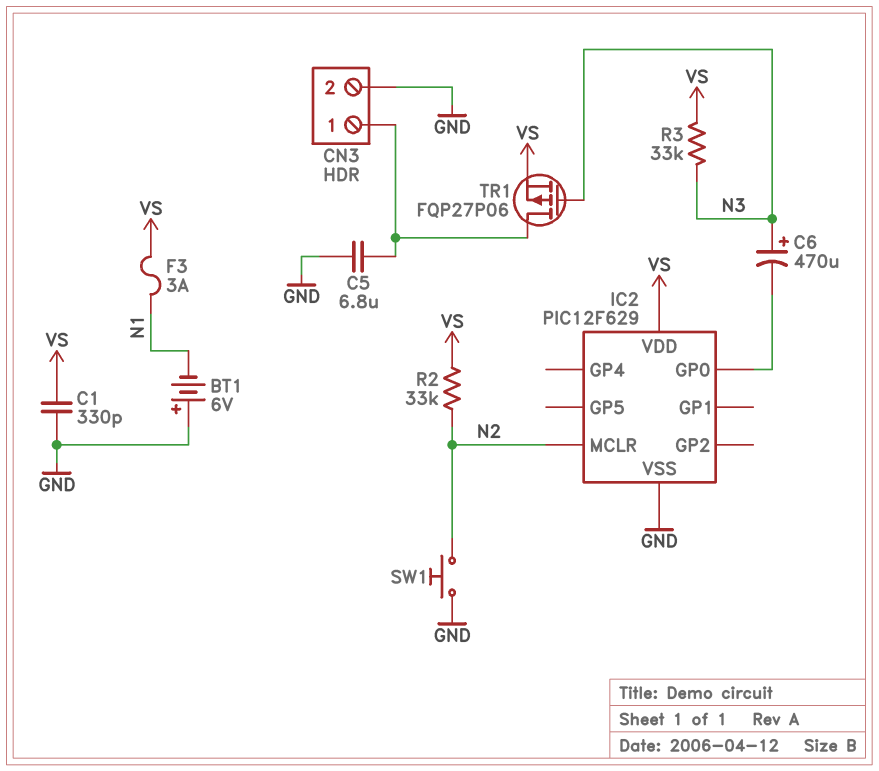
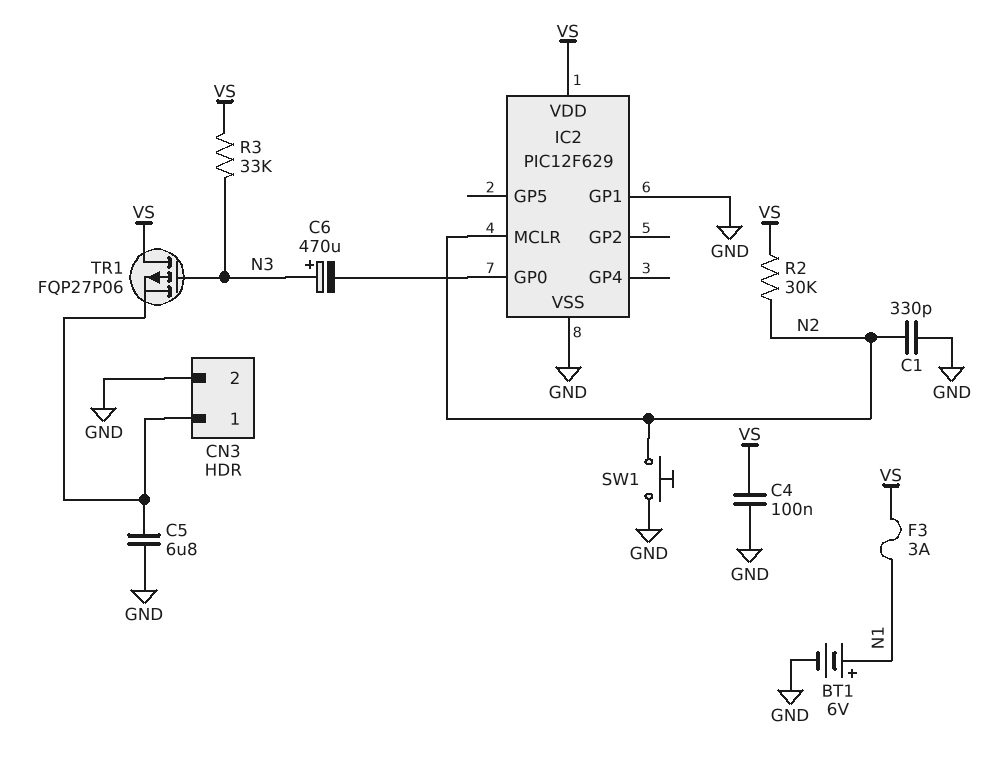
BT1: 6V (plus GND, minus N1) -> 6V (plus N1, minus GND)
C1: 330pF (GND, VS) -> 330pF (GND, N2)
C4: none -> 100nF (GND, VS)
IC2 pin GP1: none -> GND
R2: 33k (N2, VS) -> 30k (N2, VS)
TR1: PMOS FQP27P06 (G N3, D CN3/1, S VS) -> PMOS FQP27P06 (G N3, D VS, S CN3/1)

